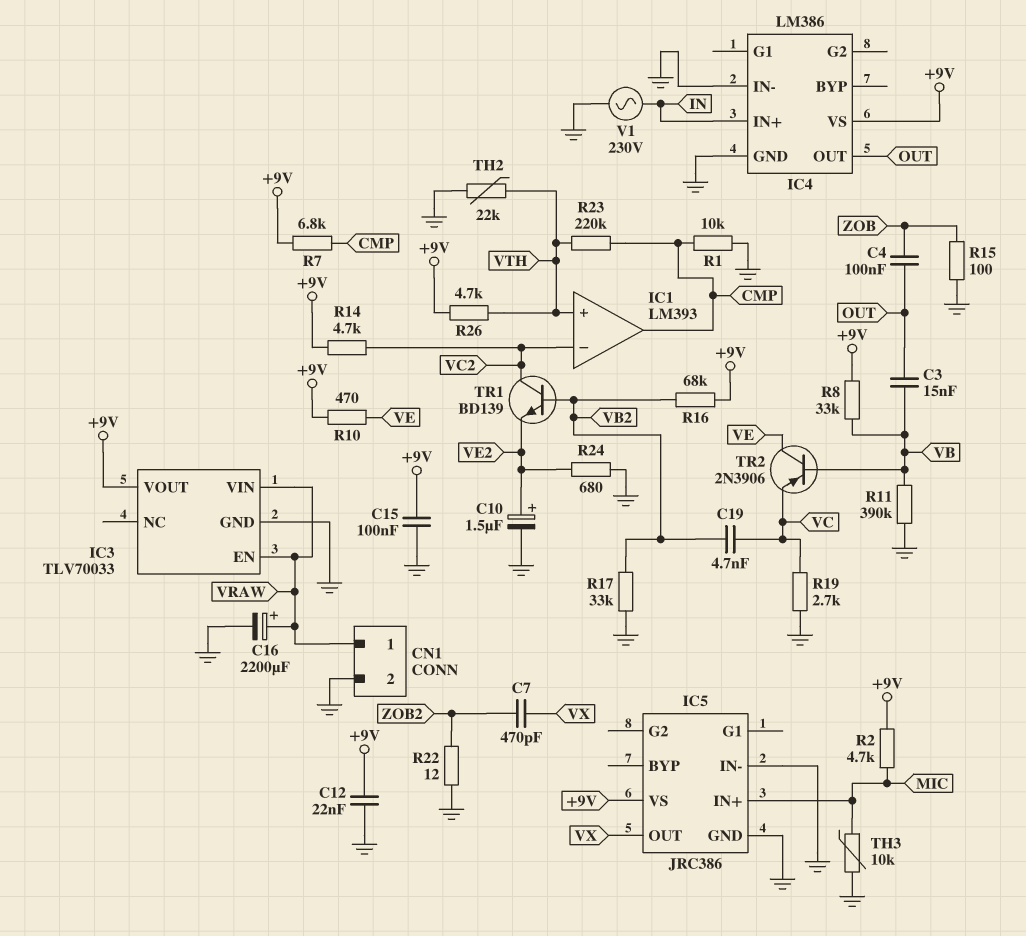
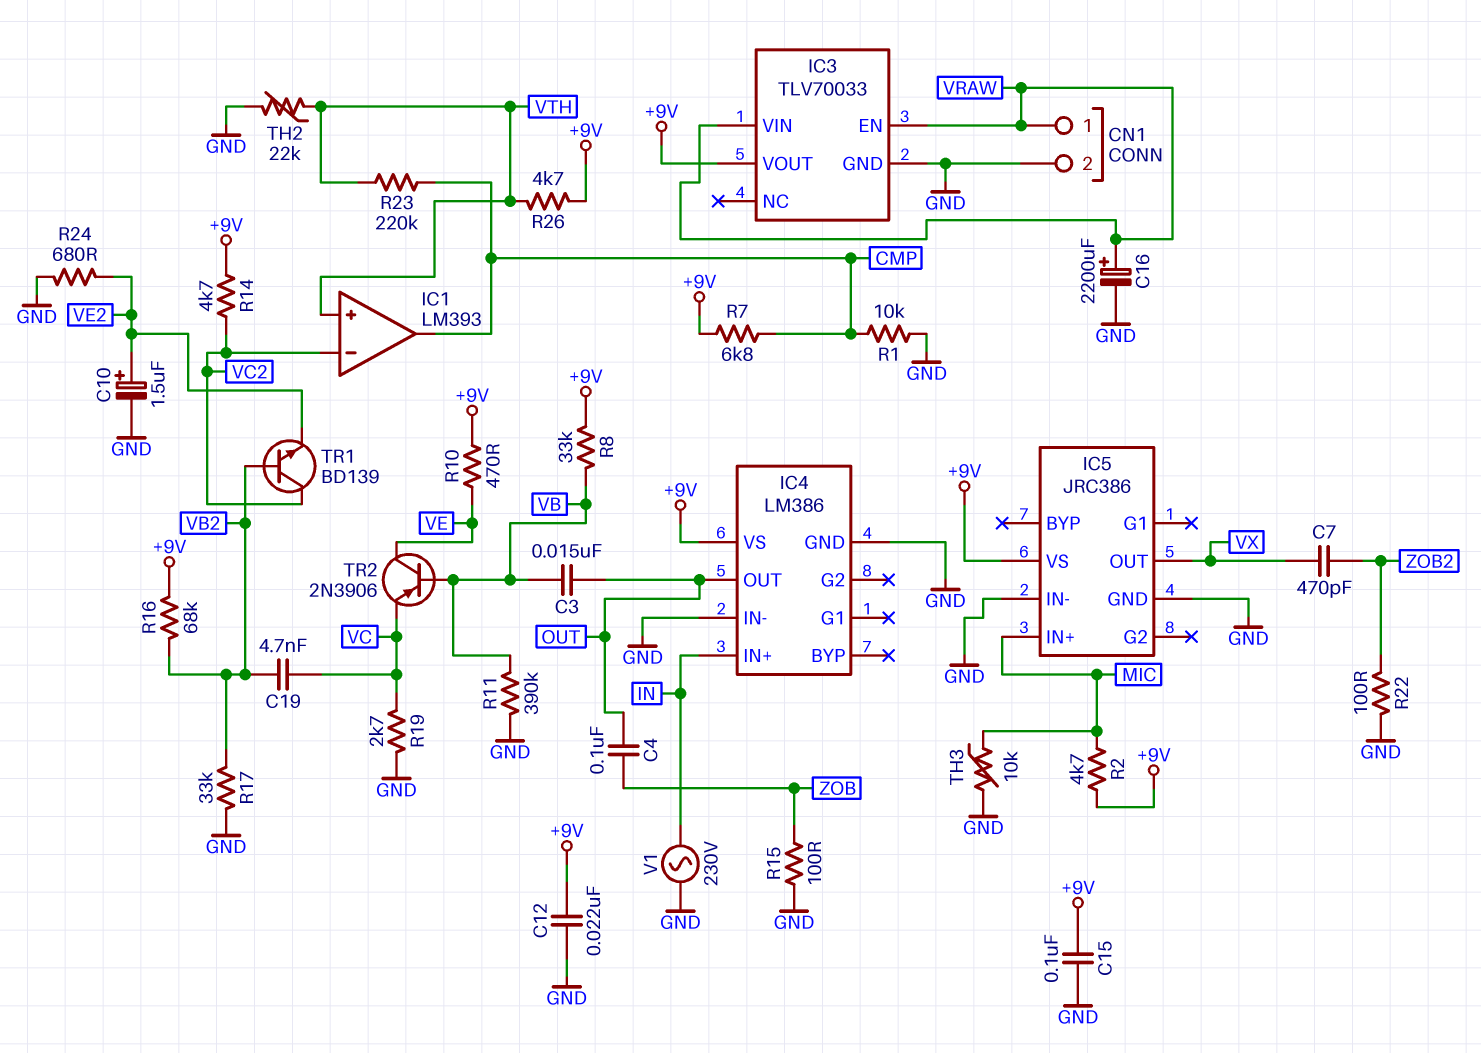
R22: 12 (GND, ZOB2) -> 100 (GND, ZOB2)

